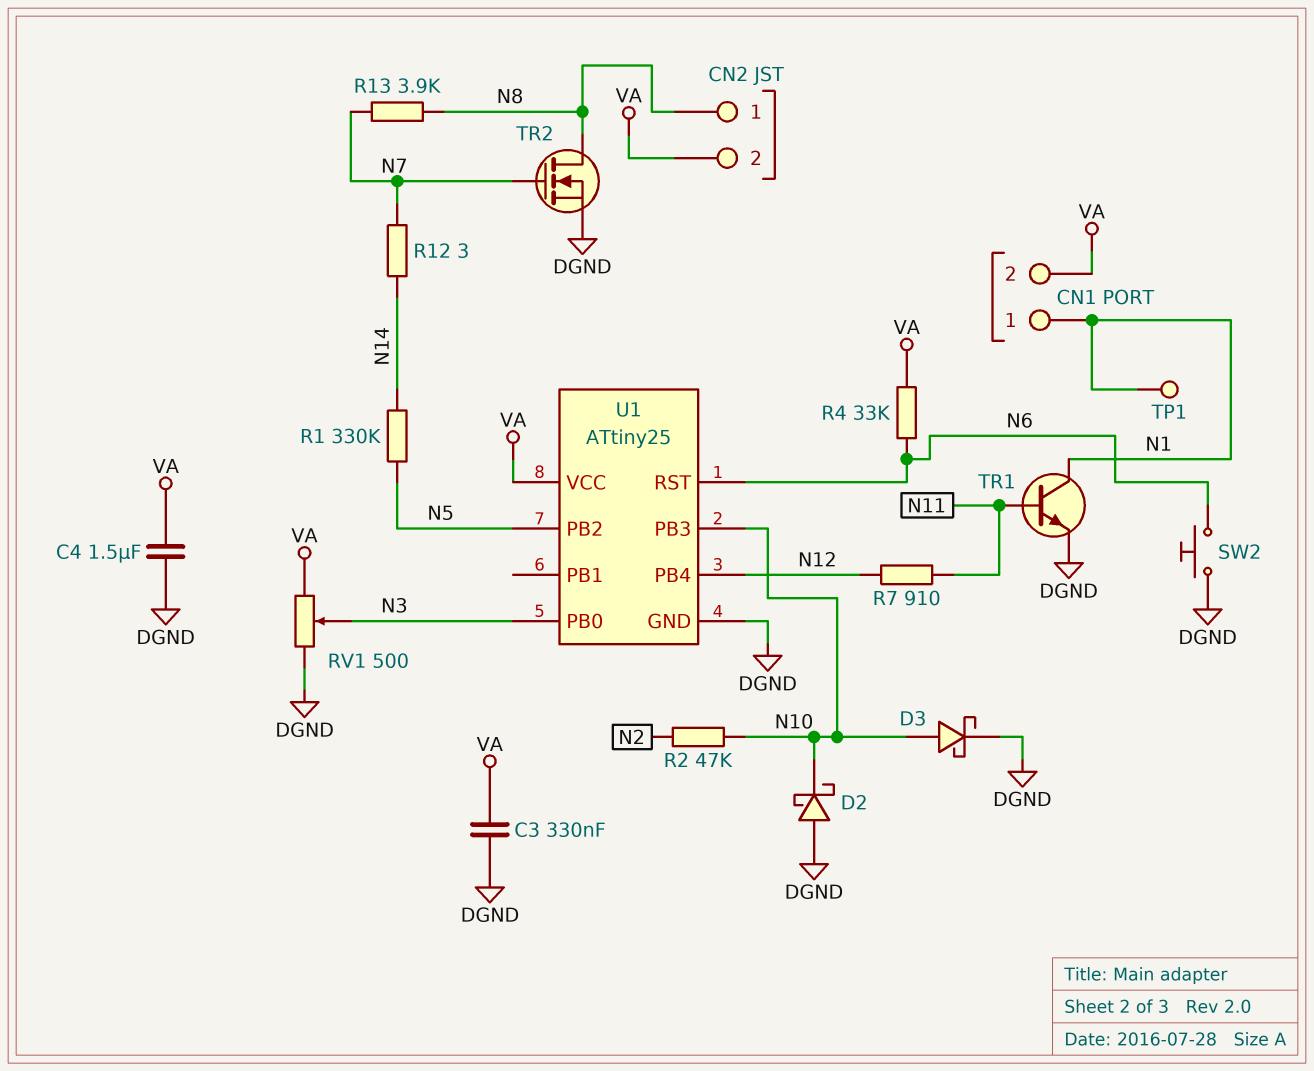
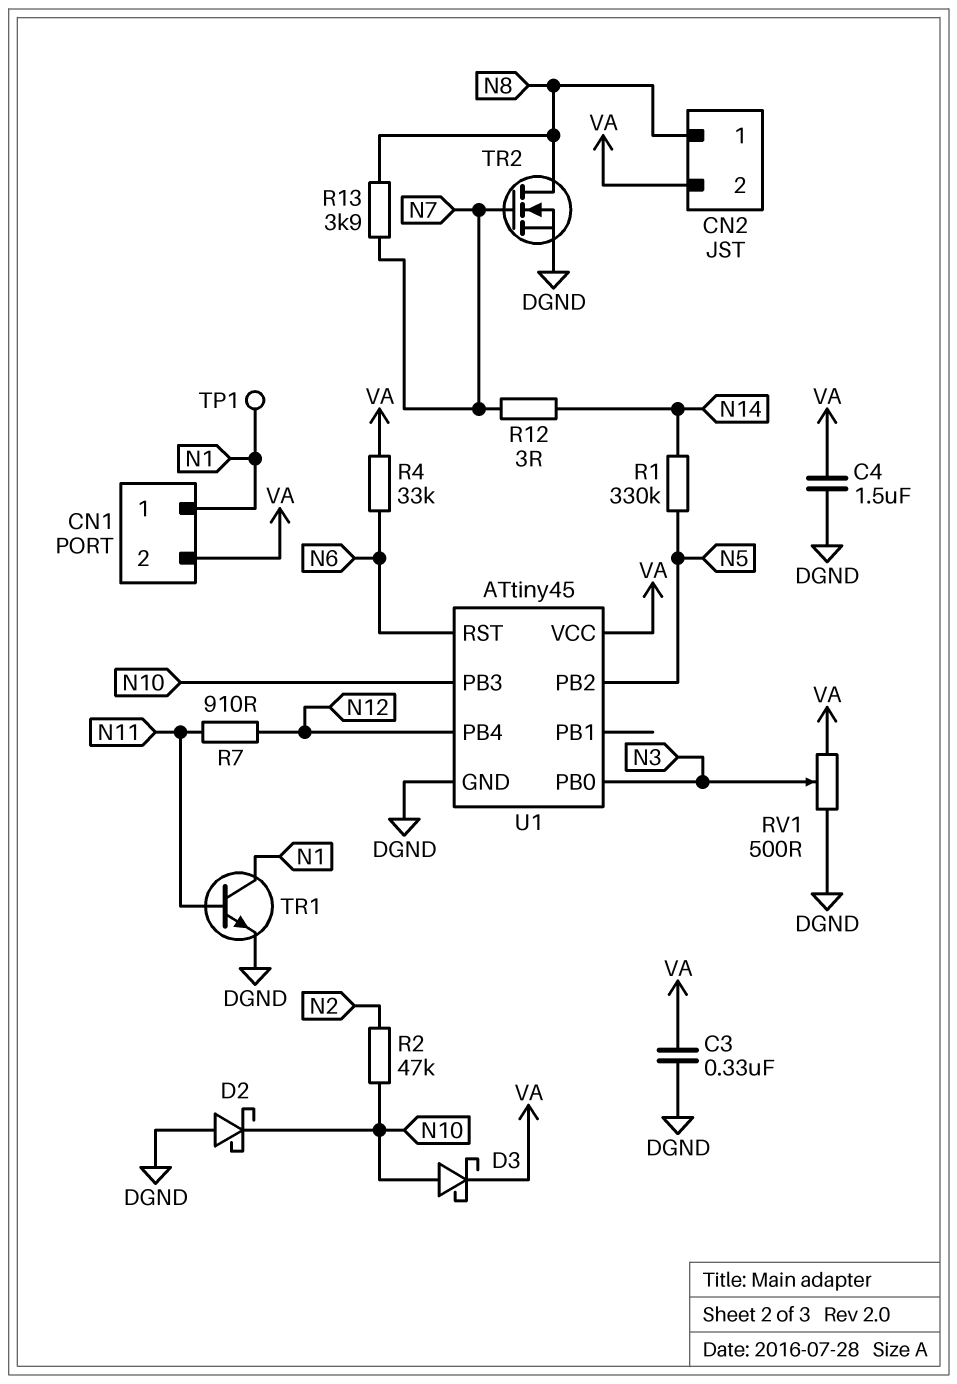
D3: schottky (A N10, K DGND) -> schottky (A N10, K VA)
SW2: button (DGND, N6) -> none
U1: ATtiny25 -> ATtiny45

